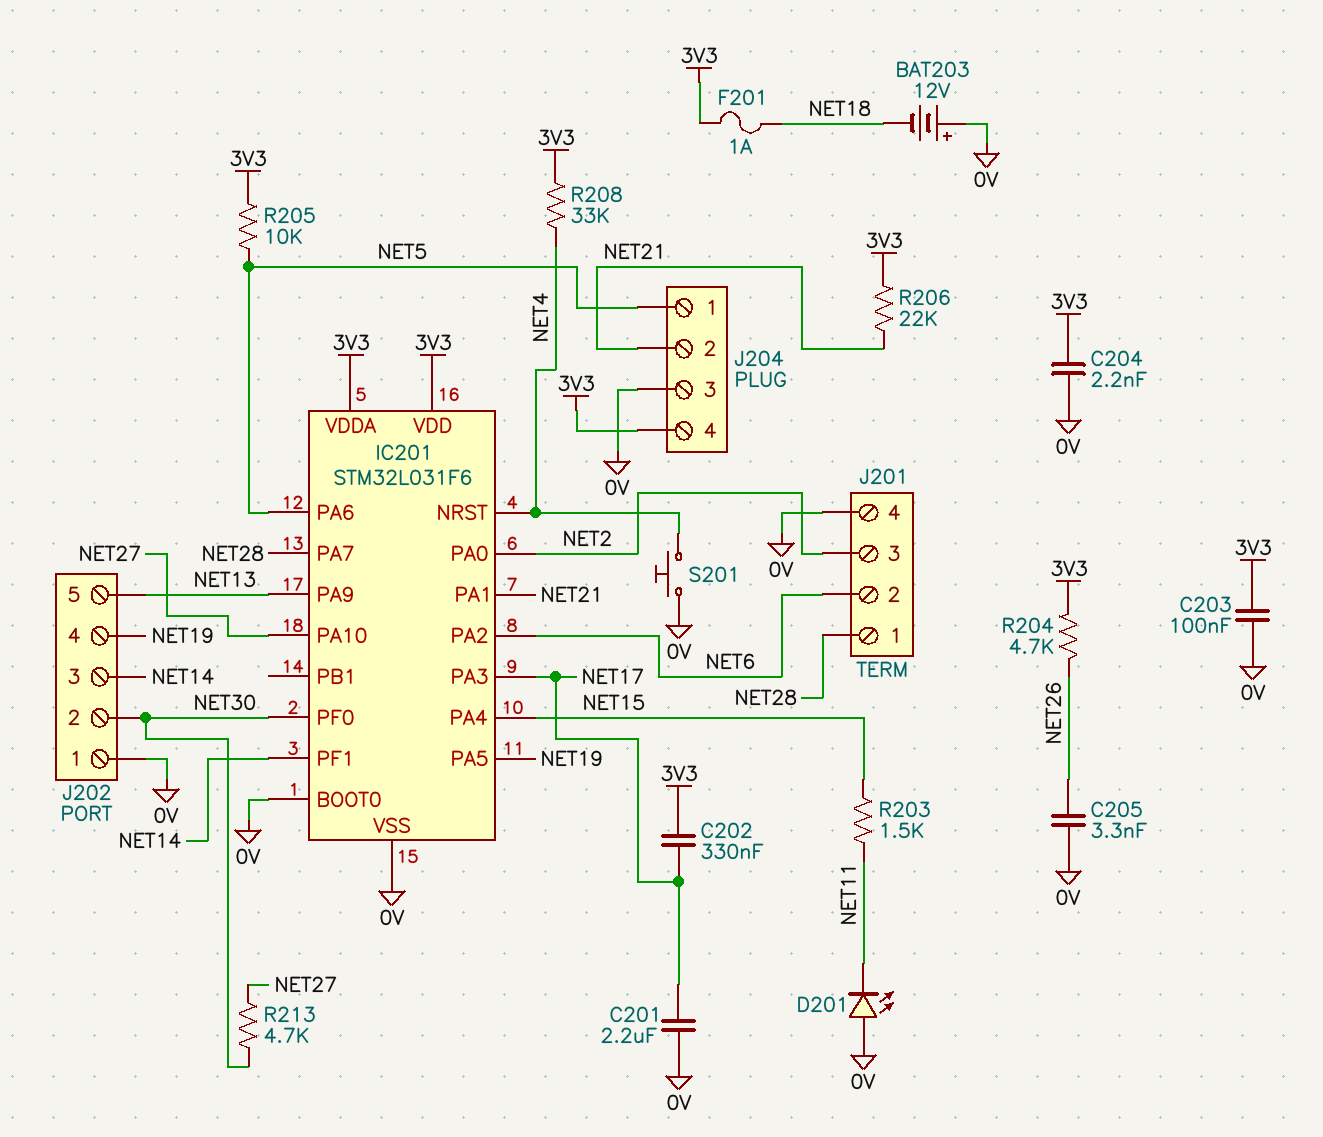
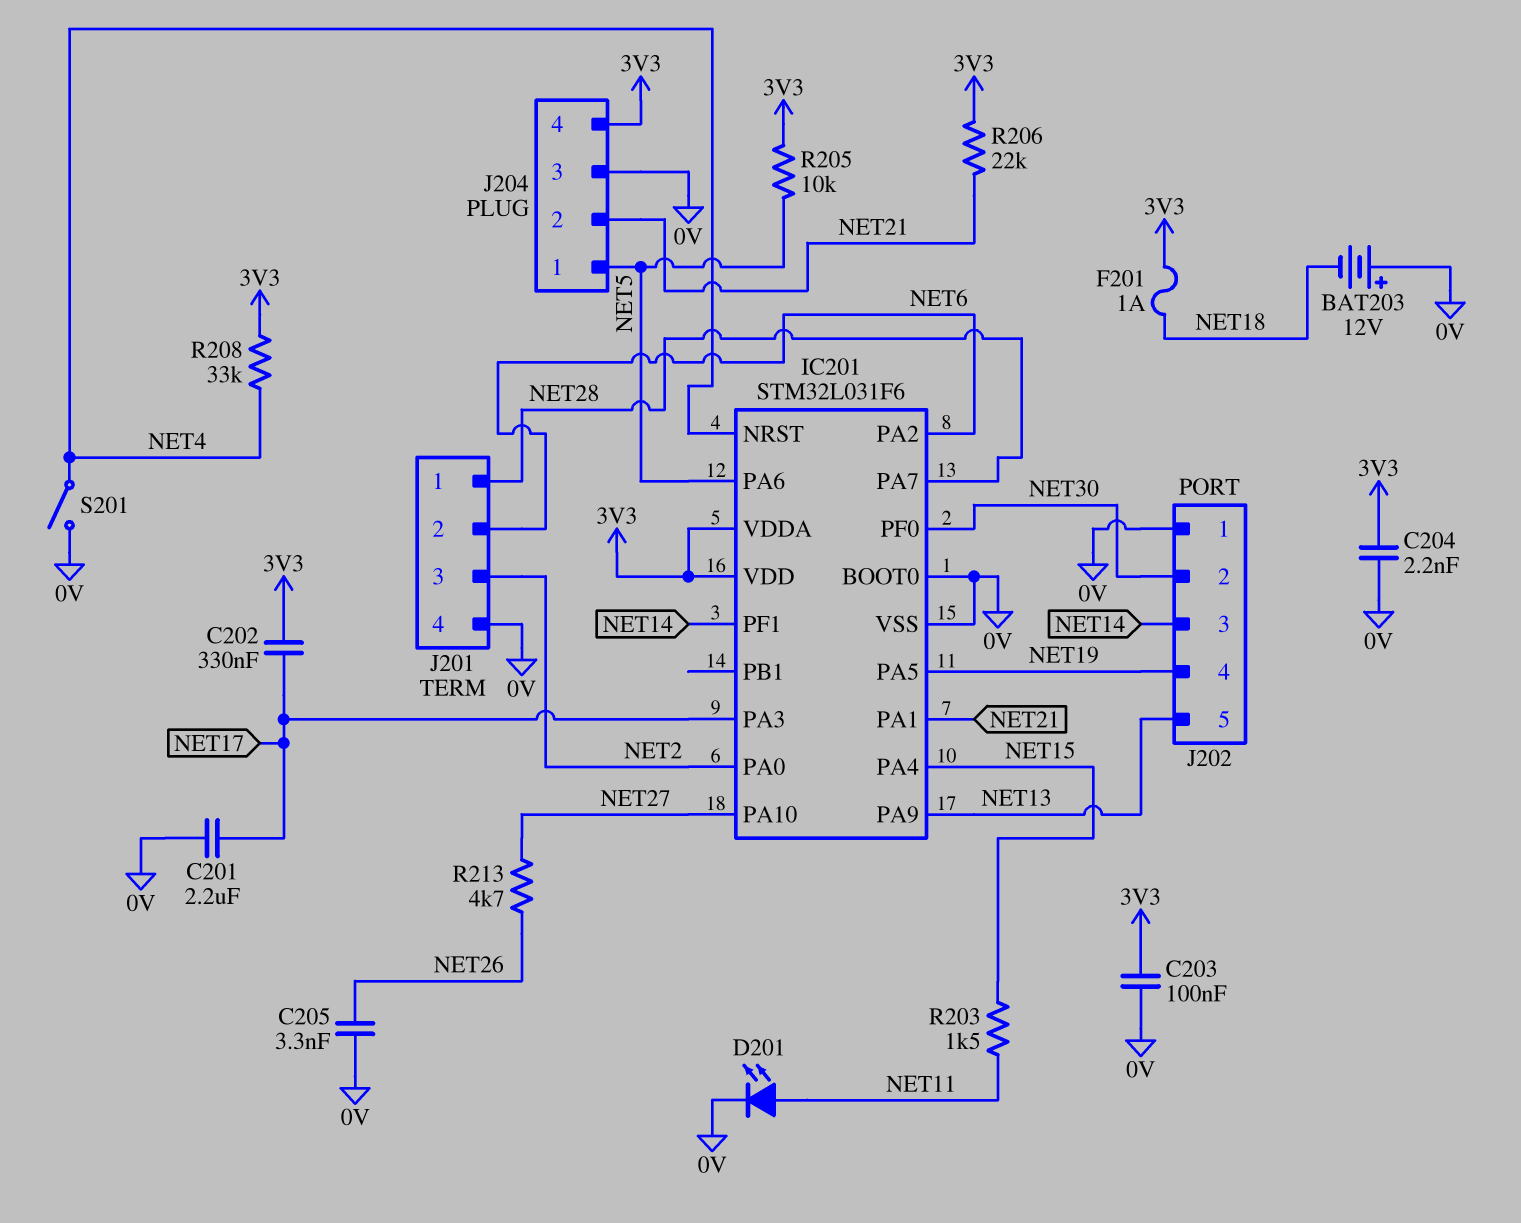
D201: LED (A 0V, K NET11) -> LED (A NET11, K 0V)
R204: 4.7k (3V3, NET26) -> none
R213: 4.7k (NET27, NET30) -> 4.7k (NET26, NET27)
S201: button (0V, NET4) -> switch (0V, NET4)

